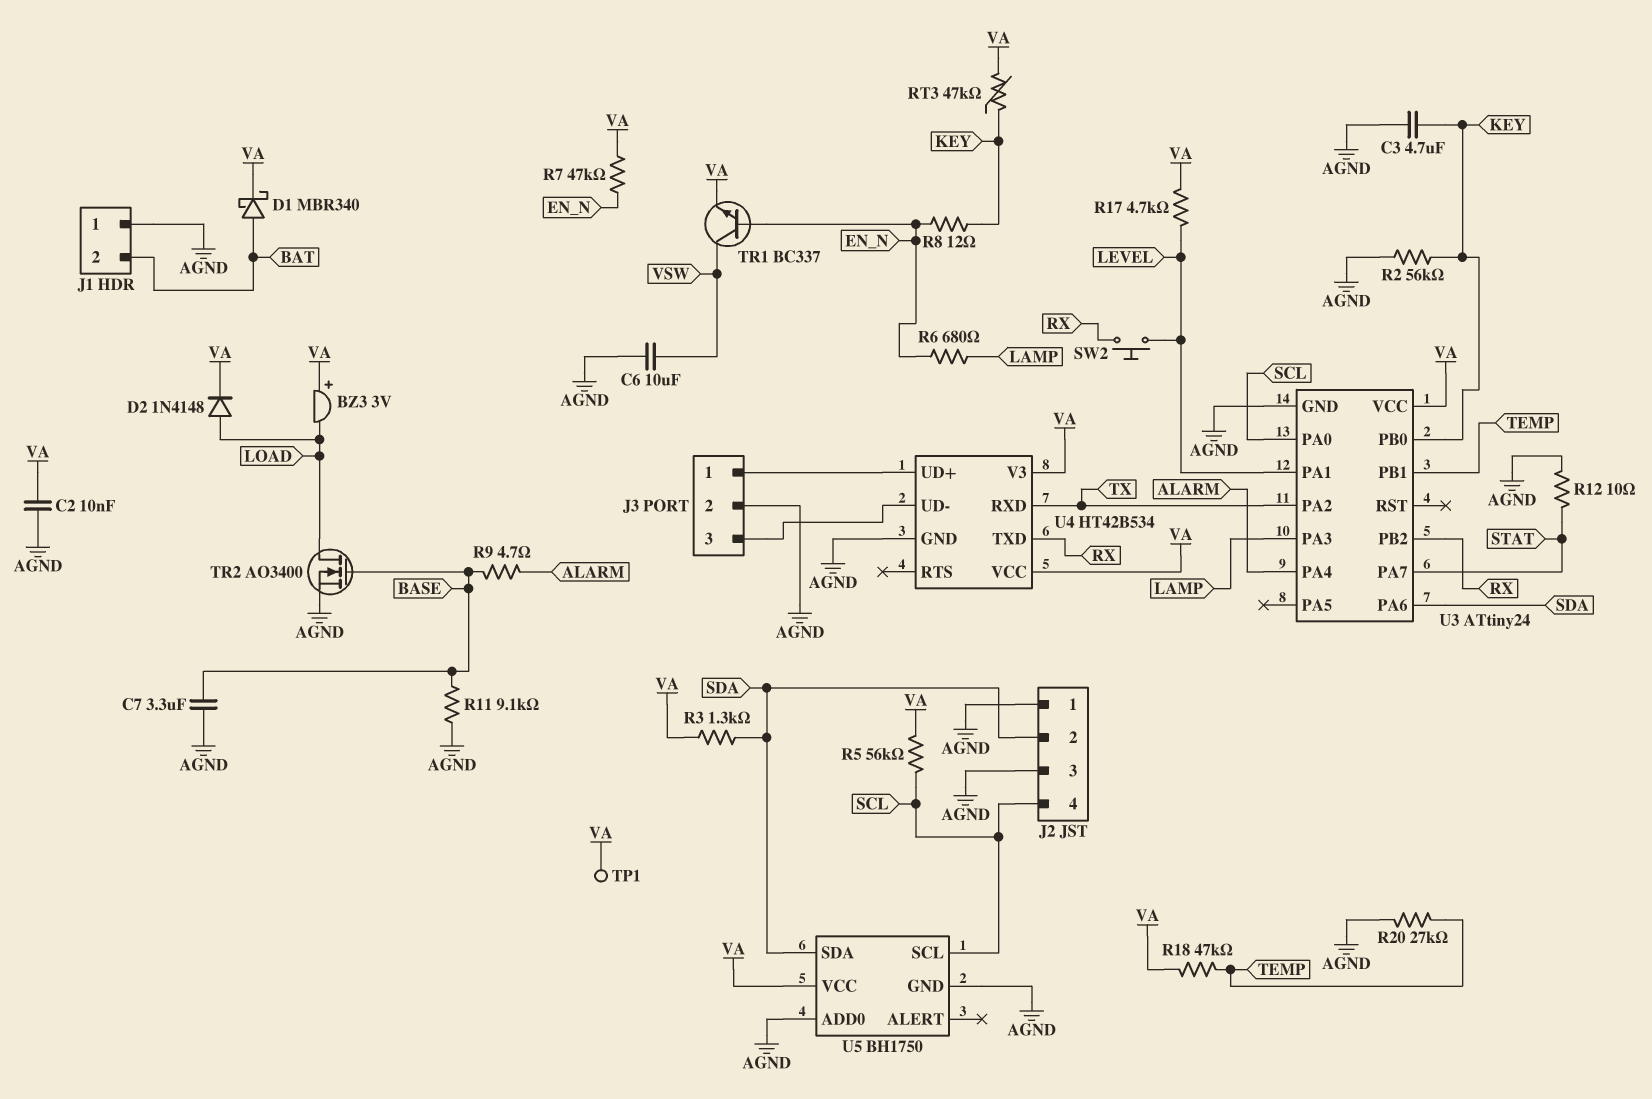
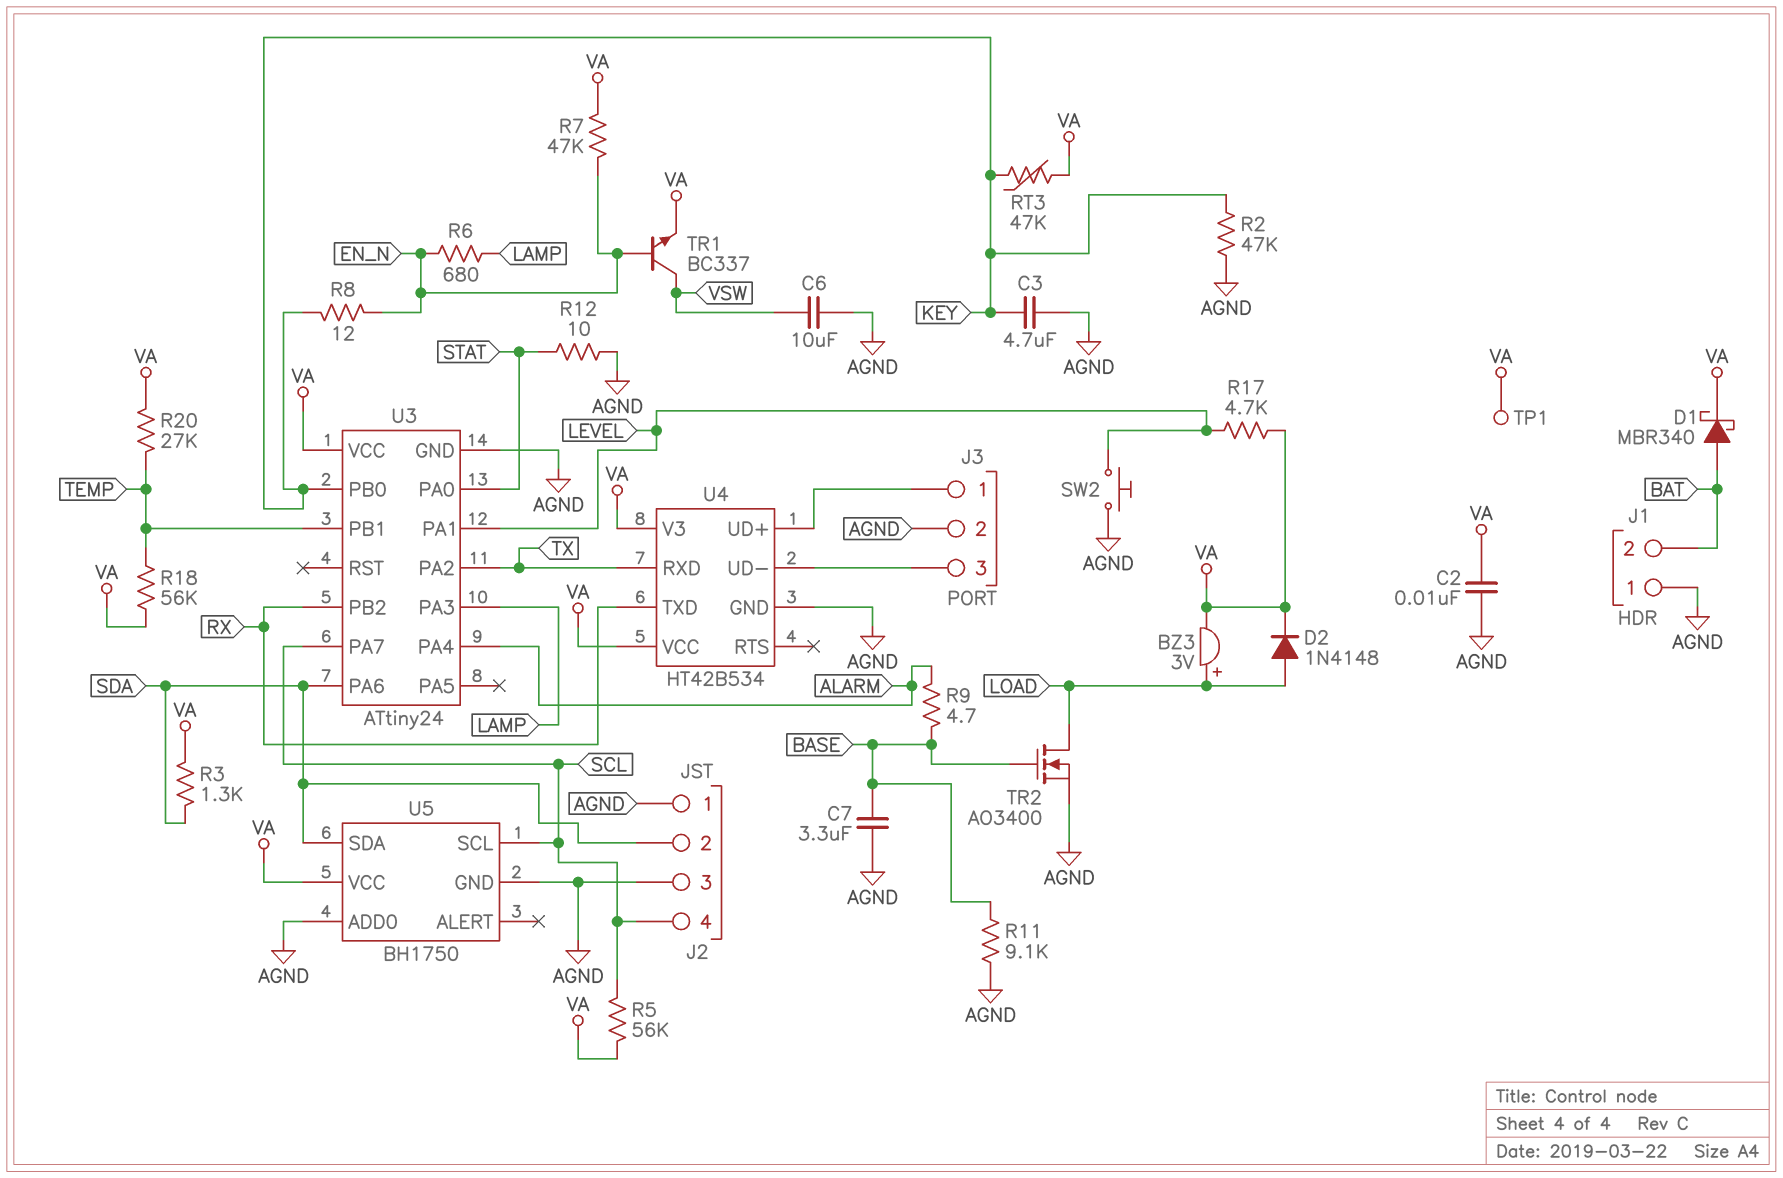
BZ3: buzzer 3V (plus VA, minus LOAD) -> buzzer 3V (plus LOAD, minus VA)
R2: 56k (AGND, KEY) -> 47k (AGND, KEY)
R18: 47k (TEMP, VA) -> 56k (TEMP, VA)
R20: 27k (AGND, TEMP) -> 27k (TEMP, VA)
SW2: button (LEVEL, RX) -> button (AGND, LEVEL)
U3 pin PA0: SCL -> STAT
U3 pin PA7: STAT -> SCL

